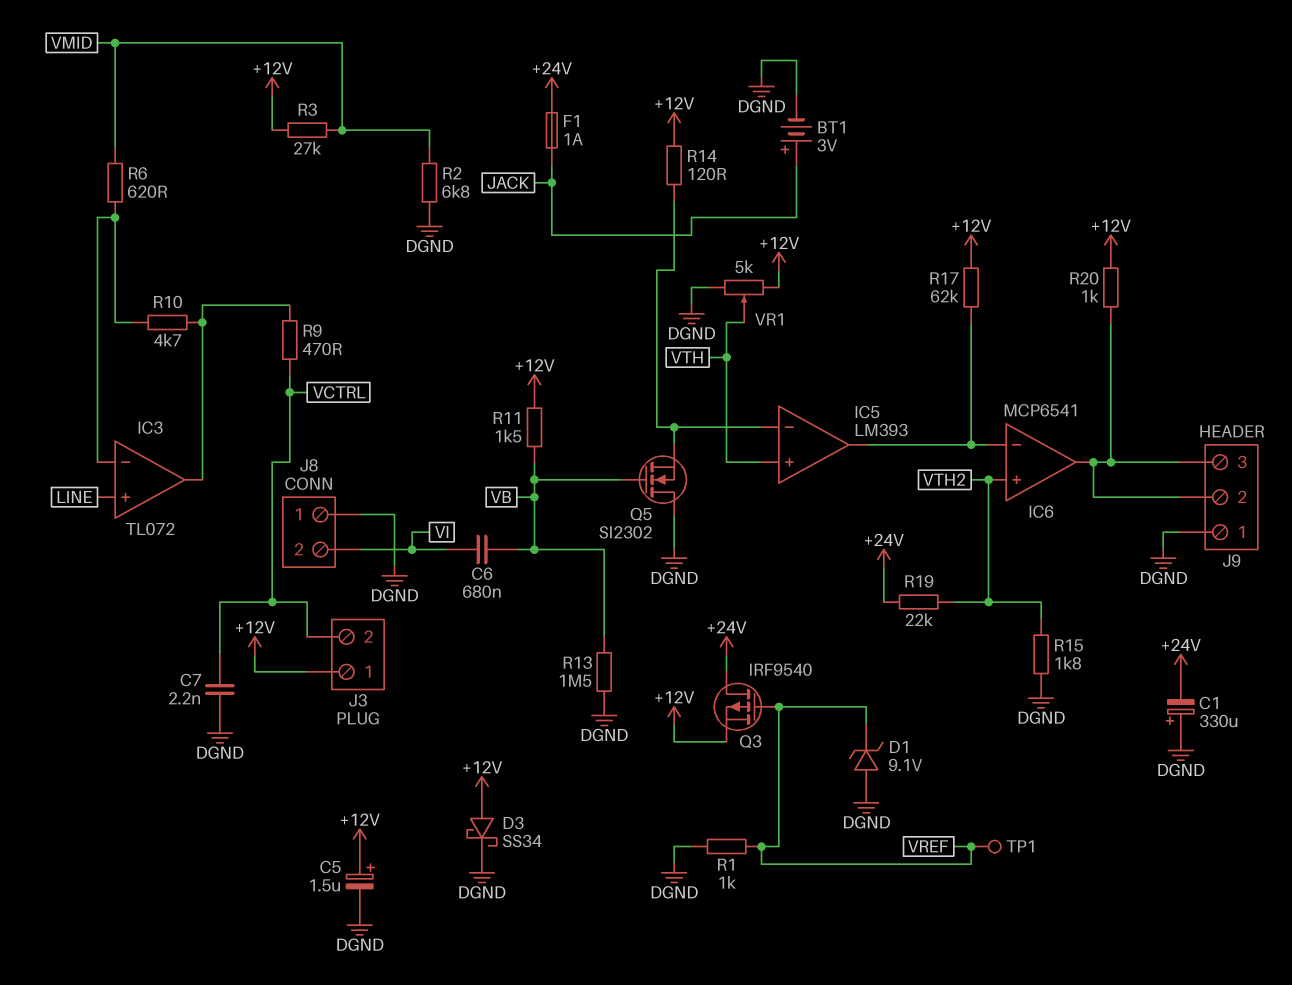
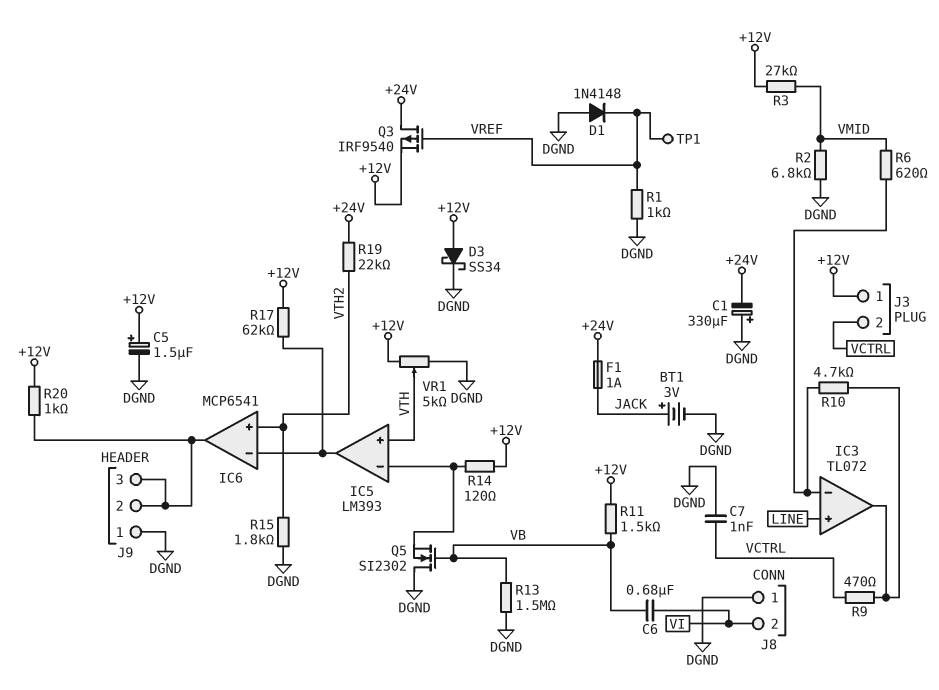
C7: 2.2nF (DGND, VCTRL) -> 1nF (DGND, VCTRL)
D1: zener 9.1V (A DGND, K VREF) -> diode 1N4148 (A DGND, K VREF)

